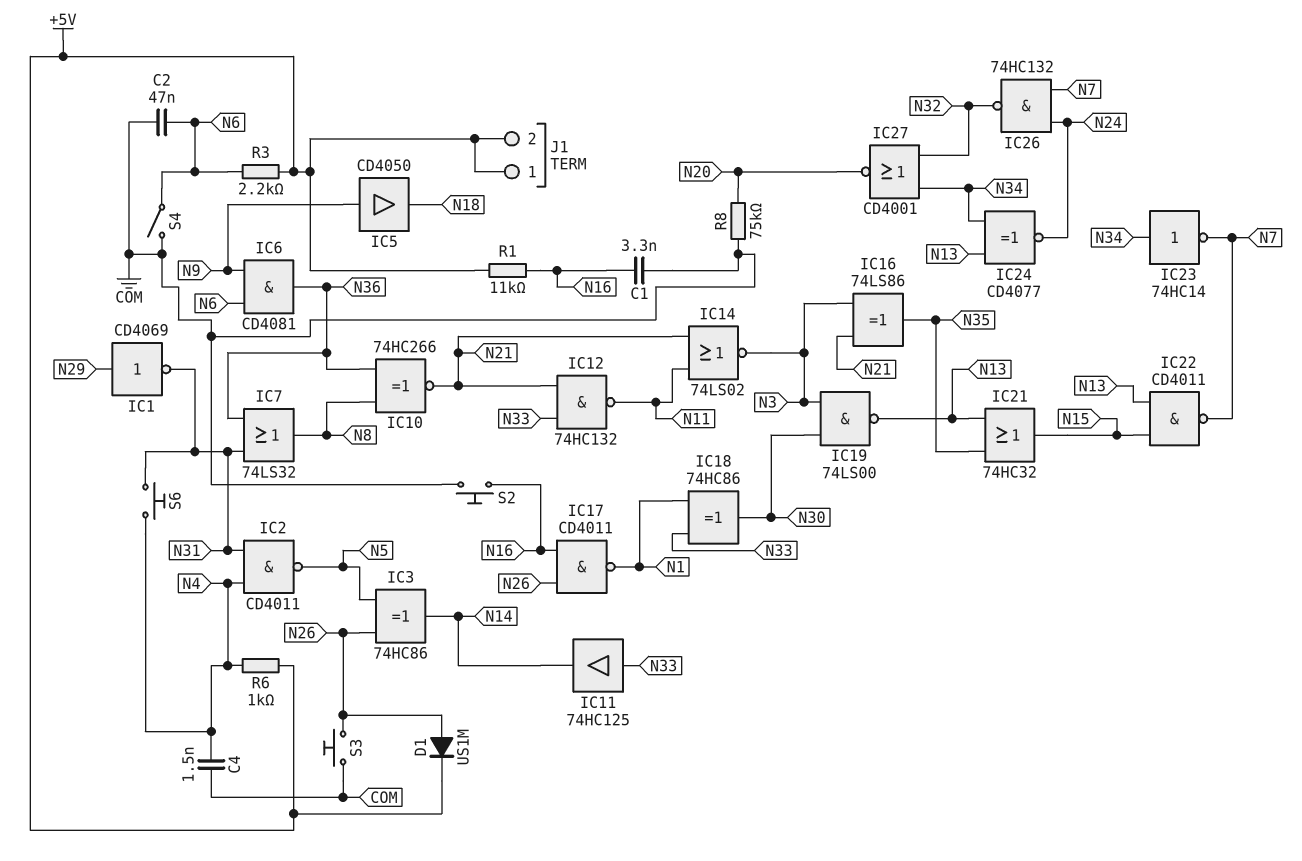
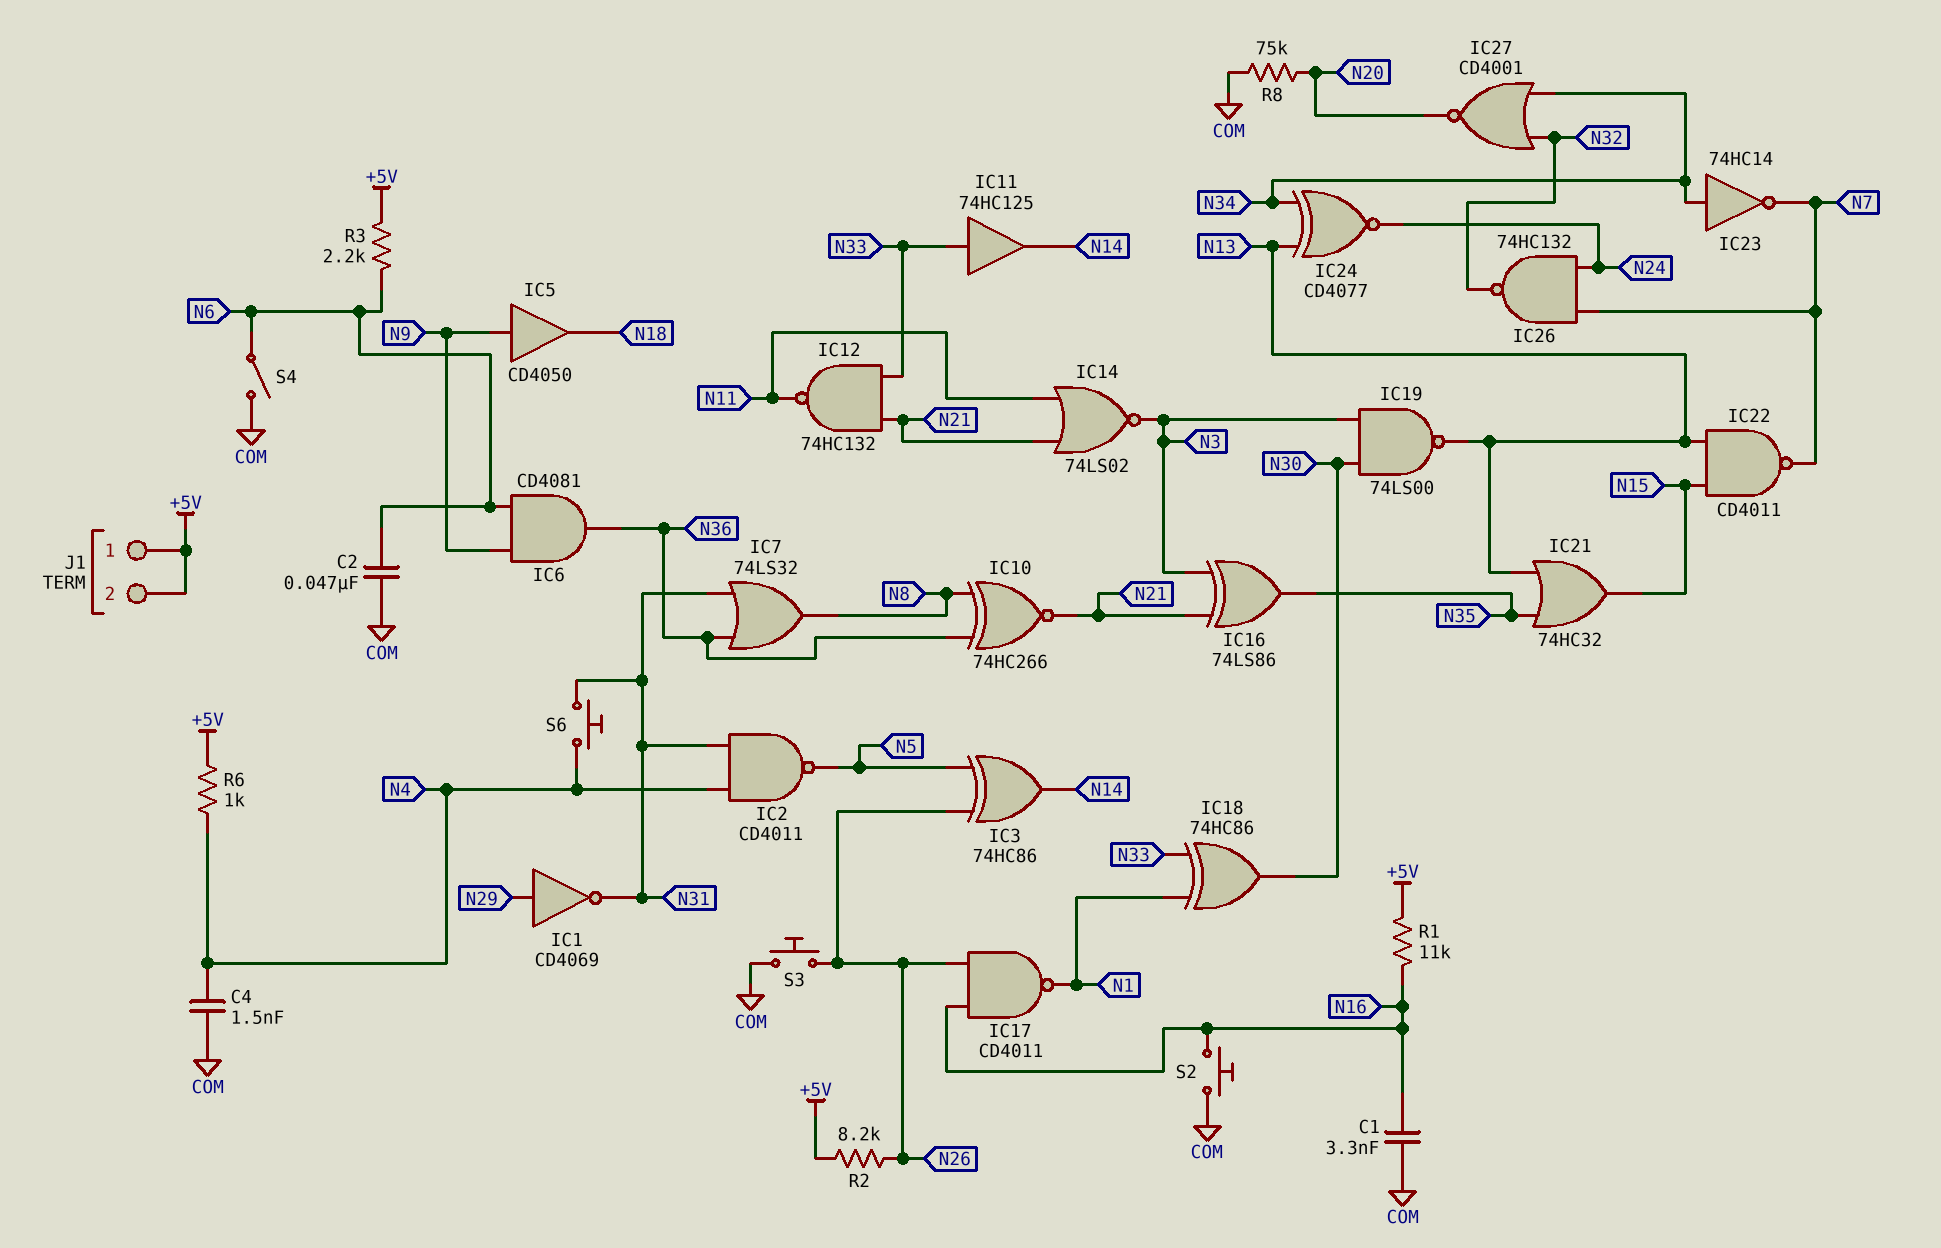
D1: diode US1M (A N26, K +5V) -> none
R2: none -> 8.2k (+5V, N26)

